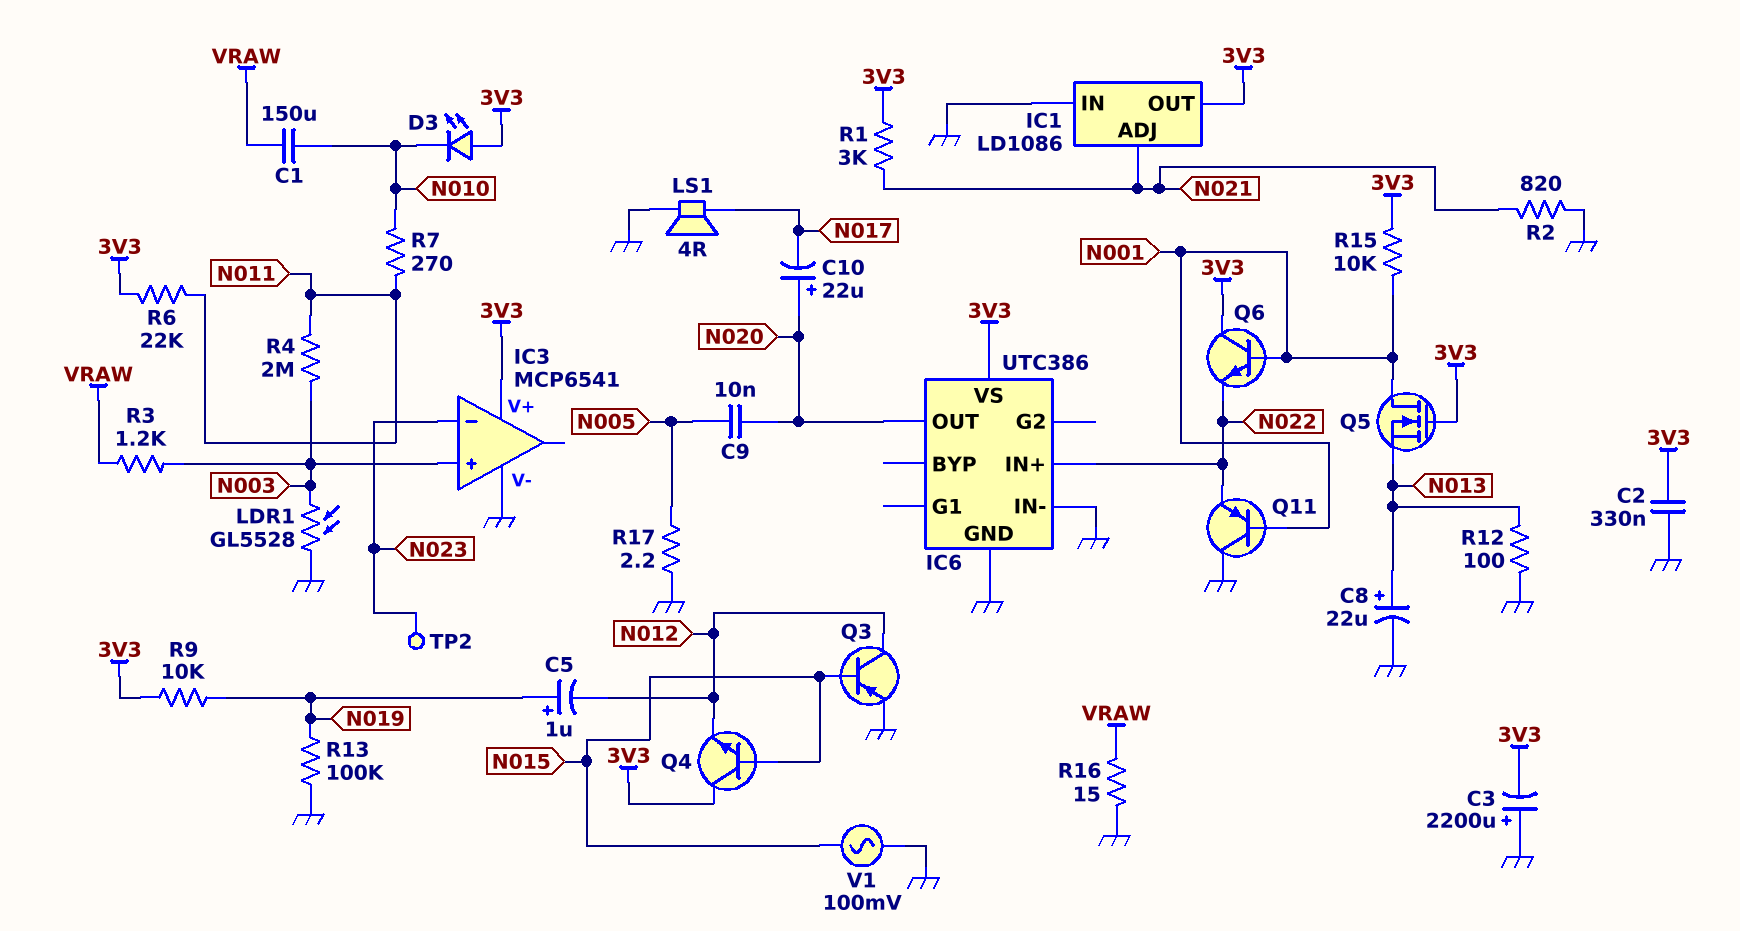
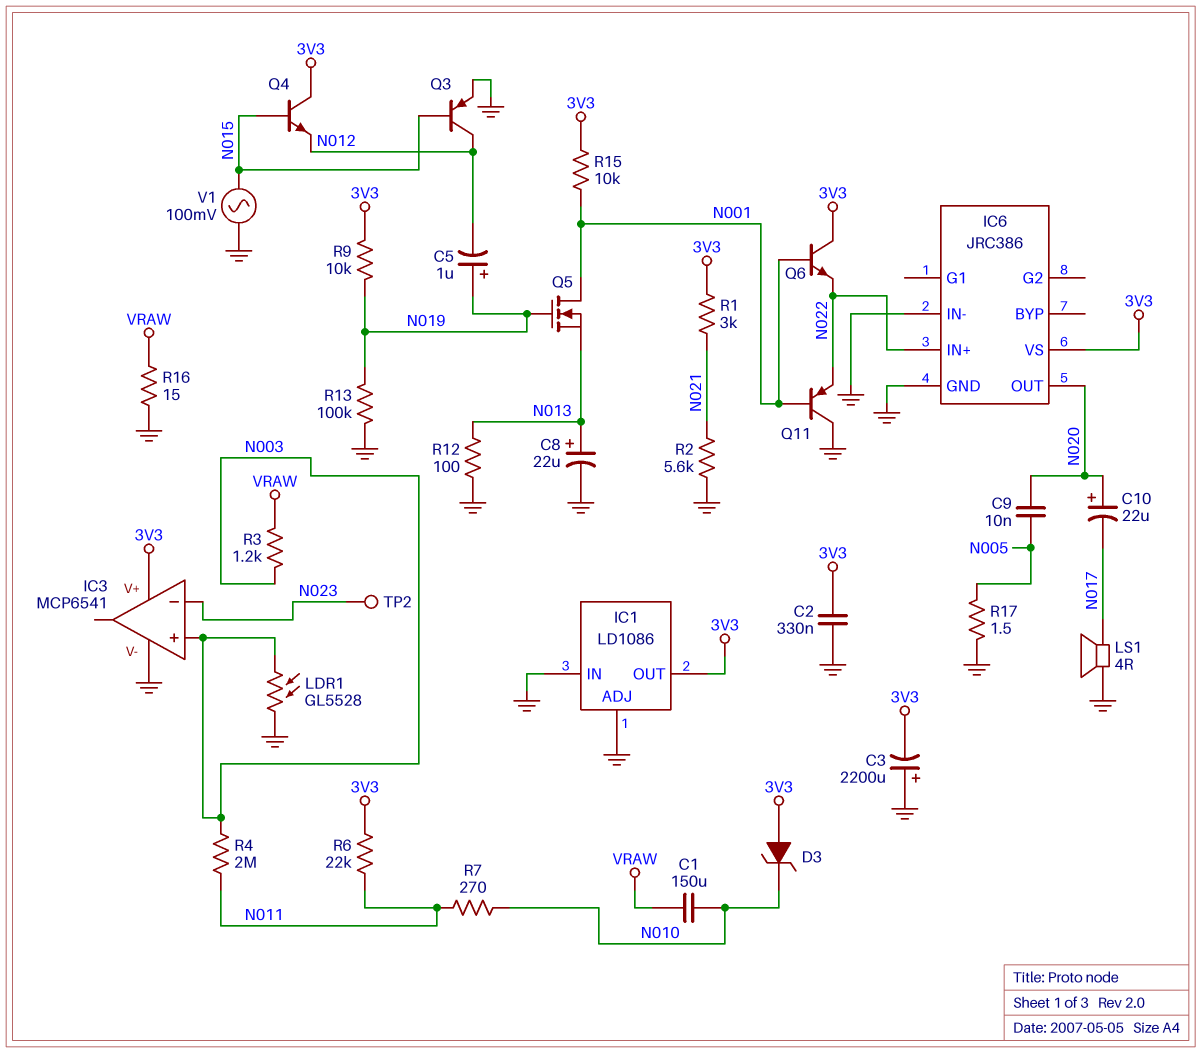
D3: LED (A 3V3, K N010) -> zener (A 3V3, K N010)
IC1 pin ADJ: N021 -> GND
IC6: UTC386 -> JRC386
Q5: NMOS (G 3V3, D N001, S N013) -> NMOS (G N019, D N001, S N013)
R2: 820 (GND, N021) -> 5.6k (GND, N021)
R17: 2.2 (GND, N005) -> 1.5 (GND, N005)

